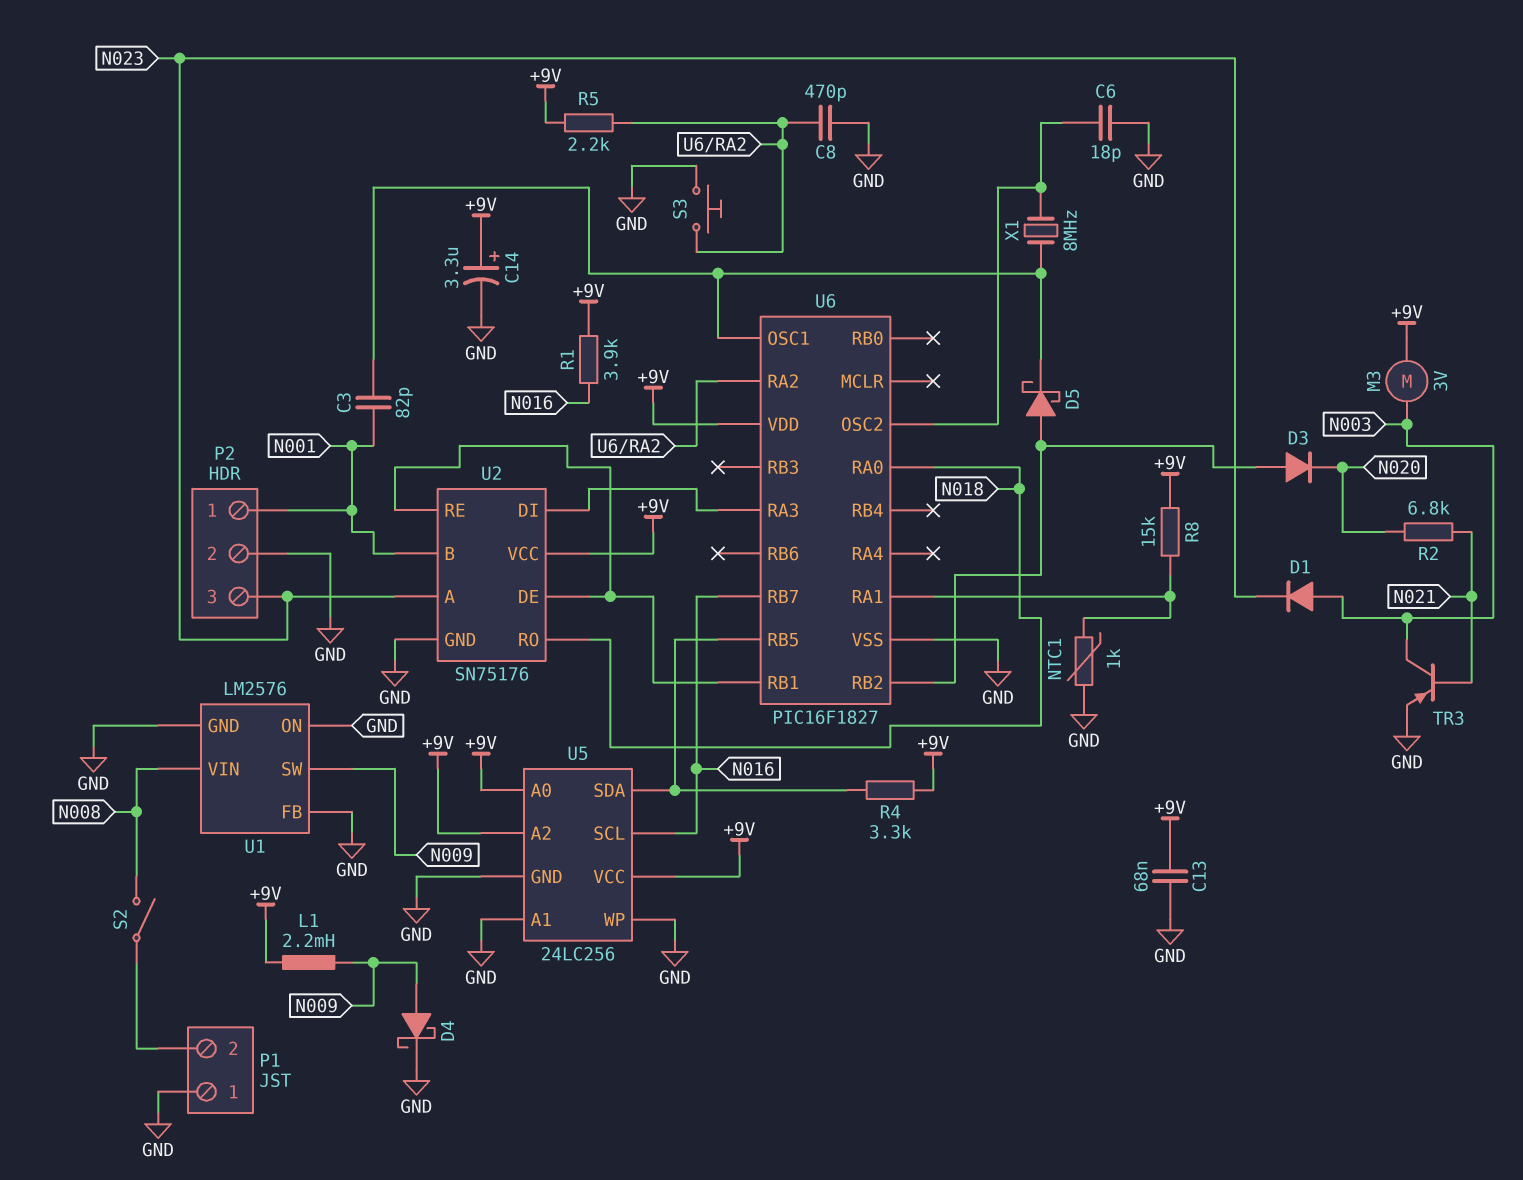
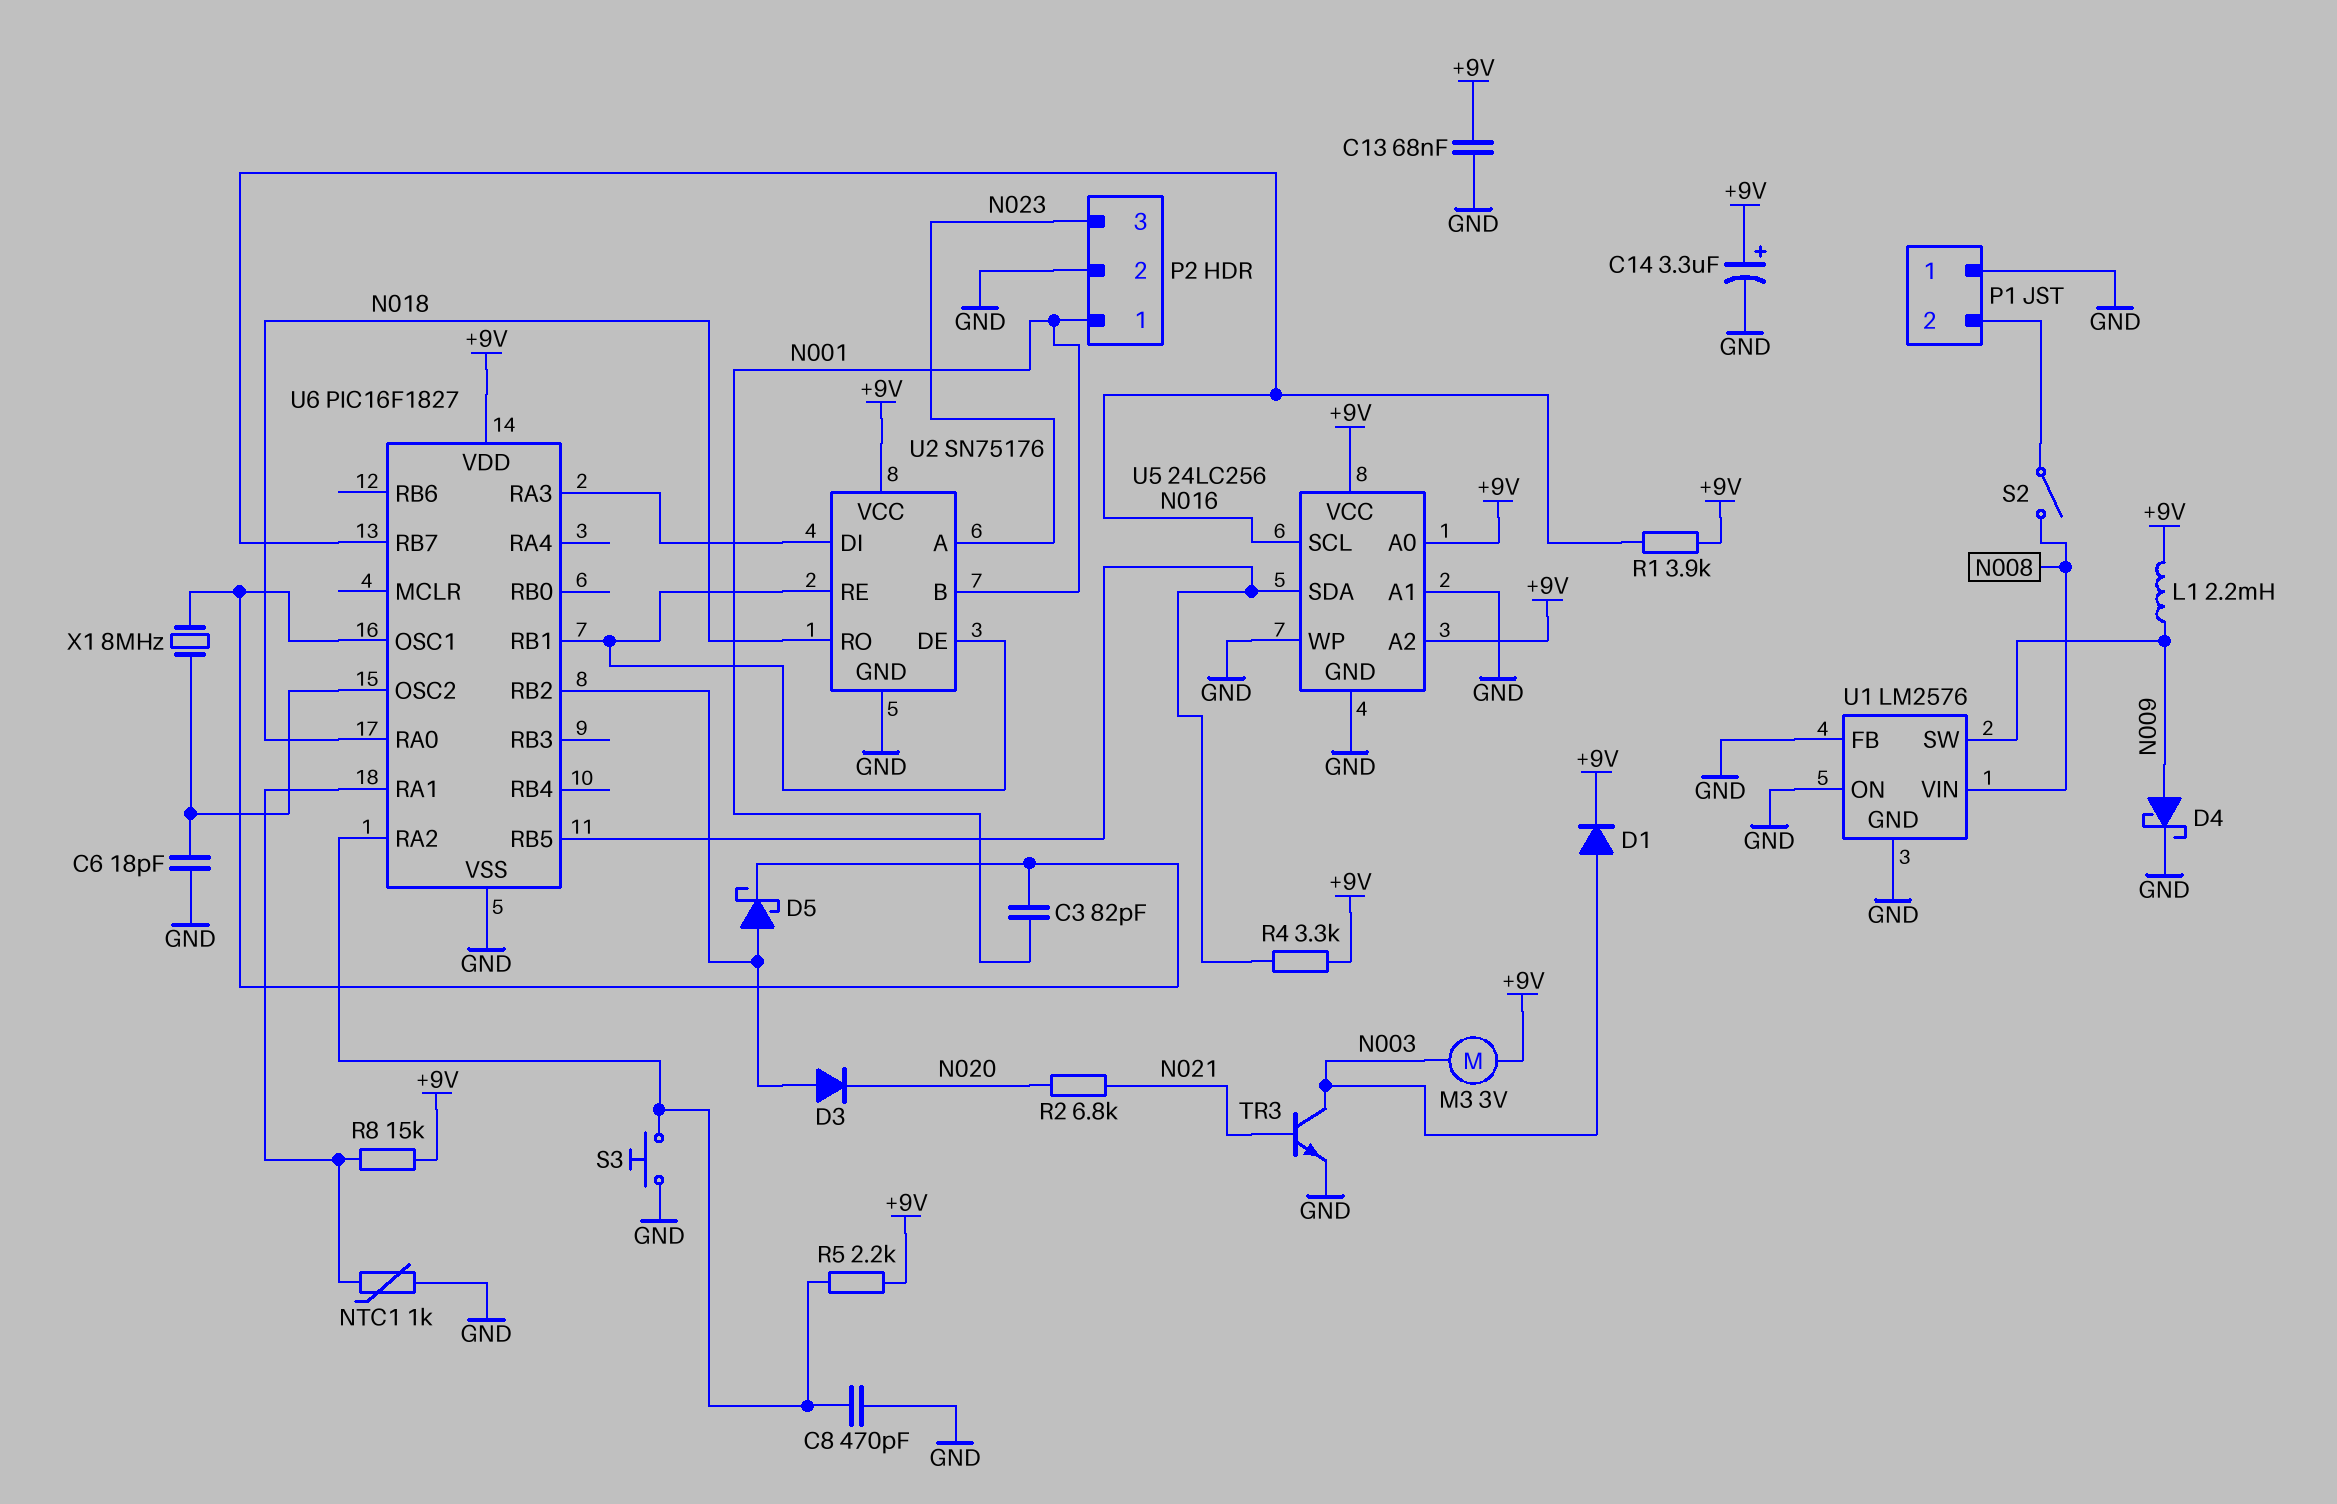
D1: diode (A N003, K N023) -> diode (A N003, K +9V)
TR3: PNP (B N021, C N003, E GND) -> NPN (B N021, C N003, E GND)

